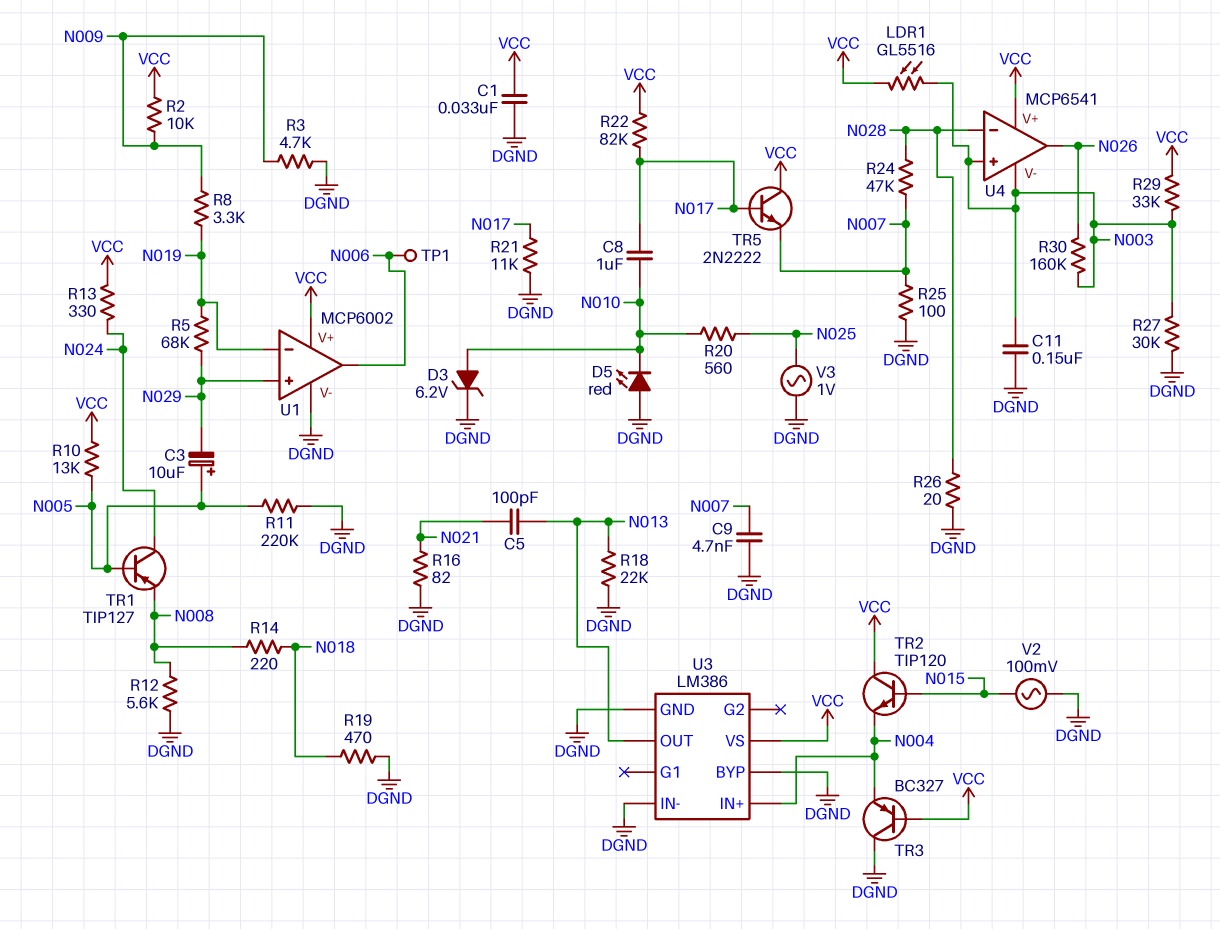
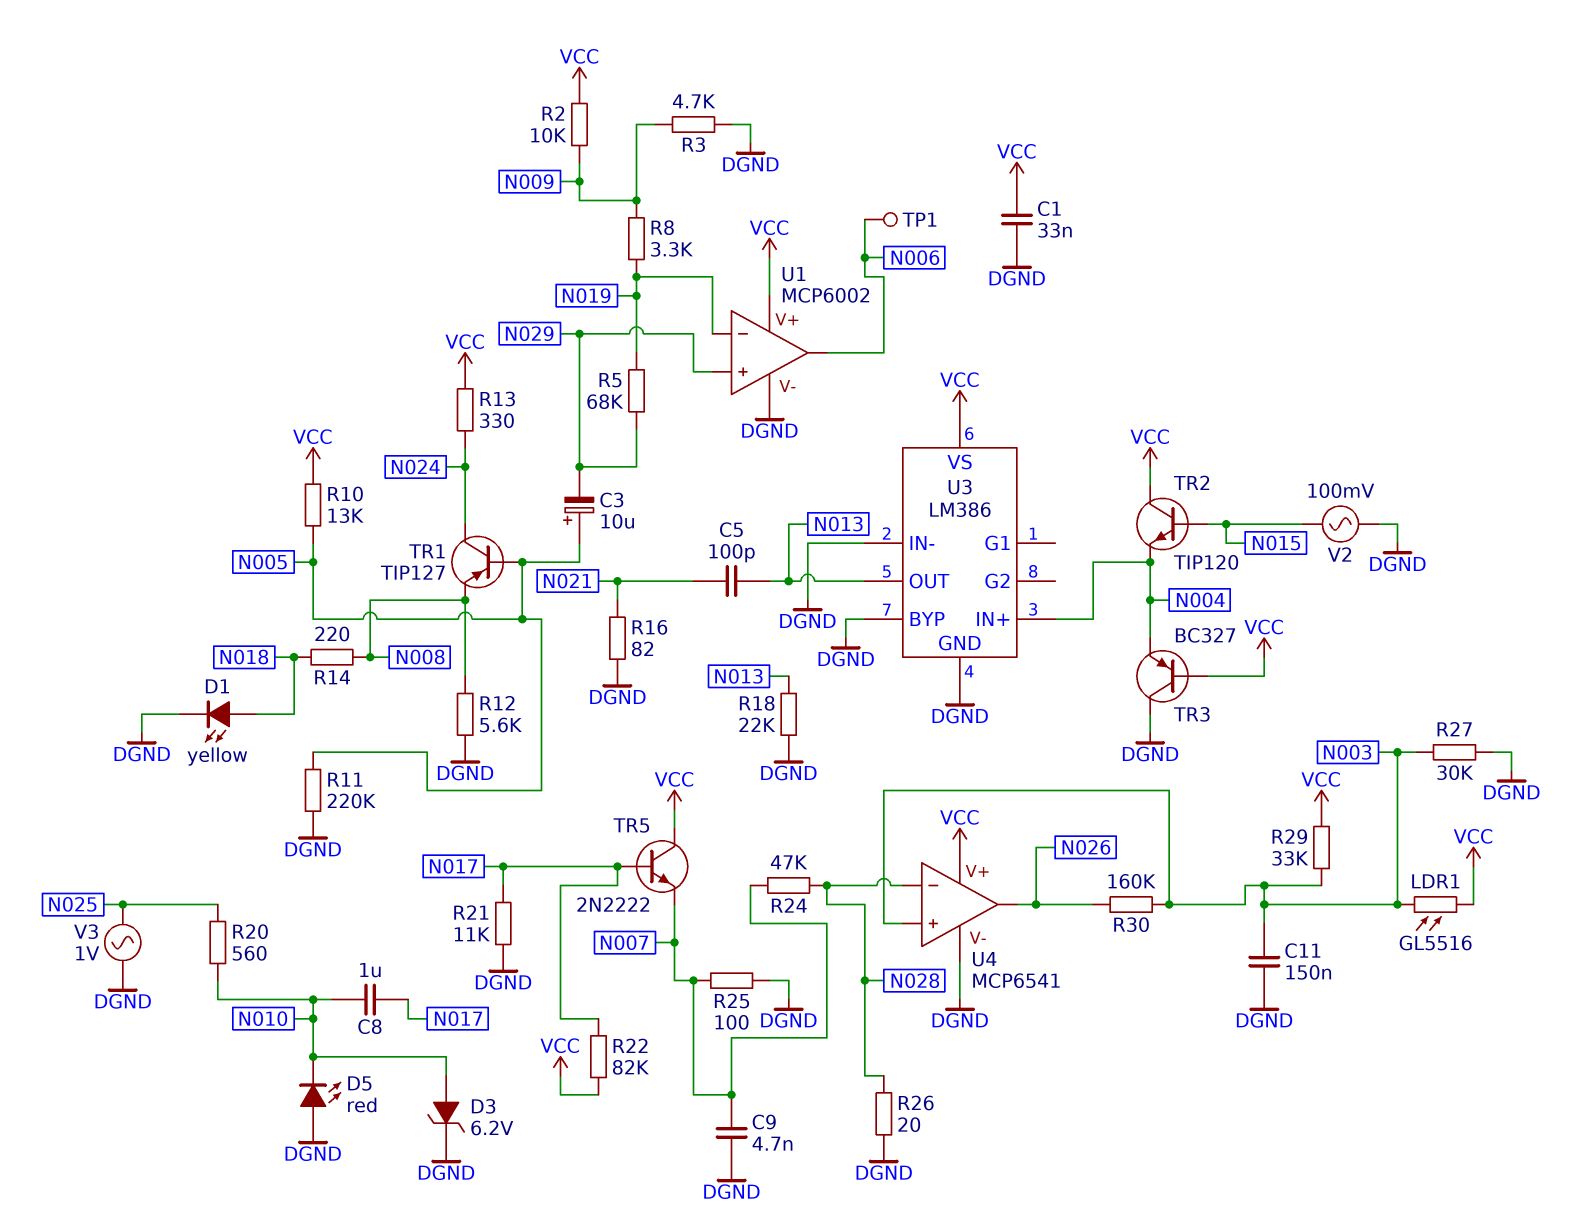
D1: none -> LED yellow (A N018, K DGND)
R19: 470 (DGND, N018) -> none
U4 pin V-: N003 -> DGND

